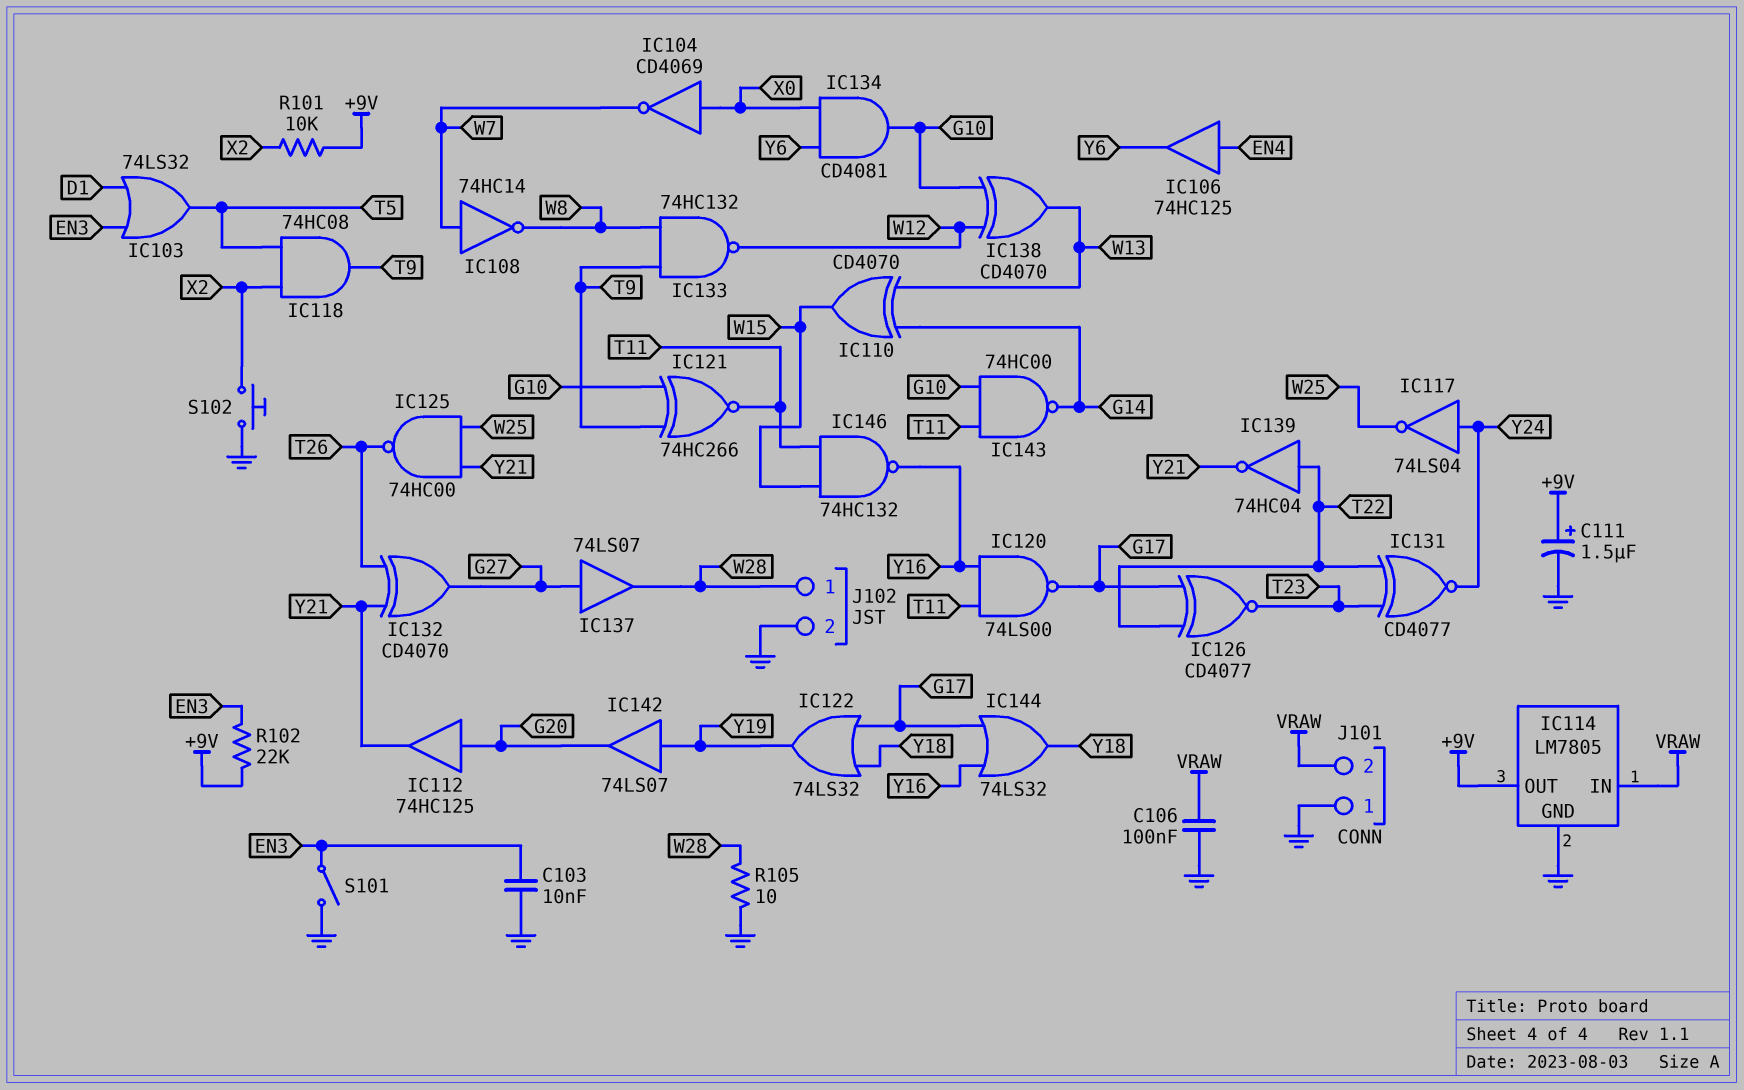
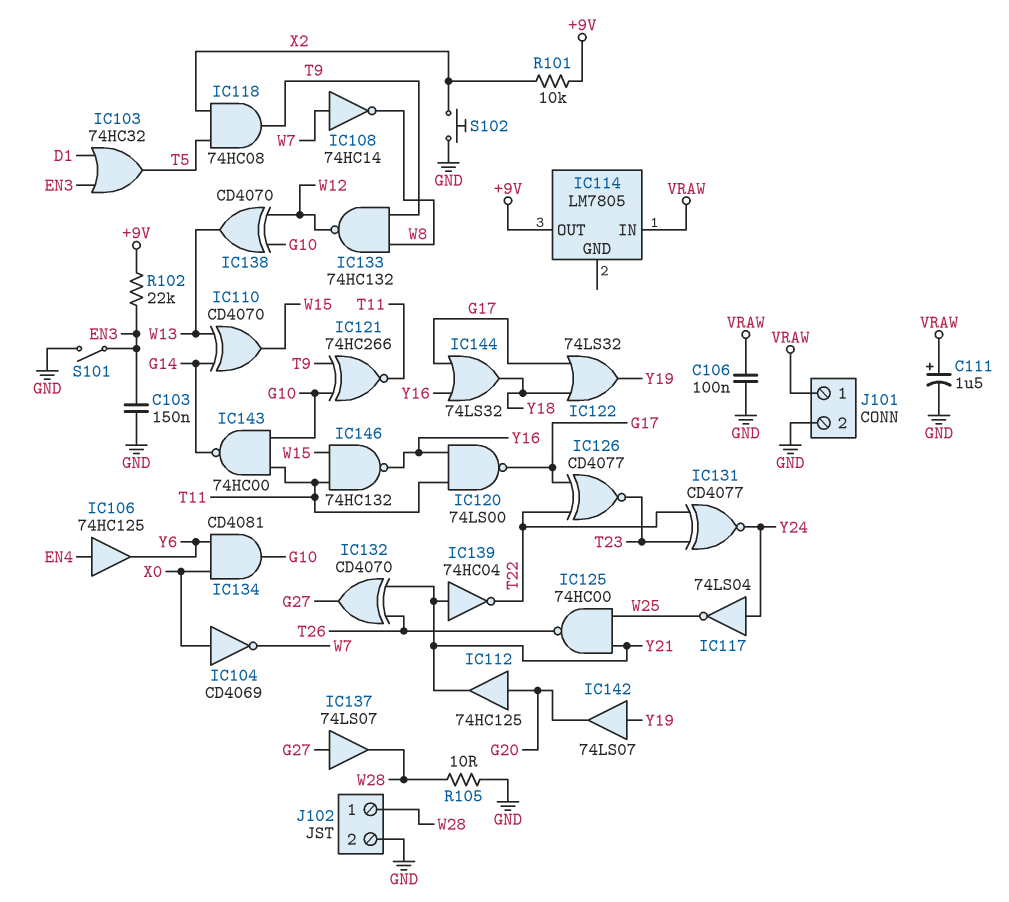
C103: 10nF (EN3, GND) -> 150nF (EN3, GND)
C111: 1.5uF (plus +9V, minus GND) -> 1.5uF (plus VRAW, minus GND)
IC103: OR 74LS32 (in D1, in EN3, out T5) -> OR 74HC32 (in D1, in EN3, out T5)
IC114 pin GND: GND -> none
IC139: NOT 74HC04 (in T22, out Y21) -> NOT 74HC04 (in Y21, out T22)
J101 pin 1: GND -> VRAW
J101 pin 2: VRAW -> GND

